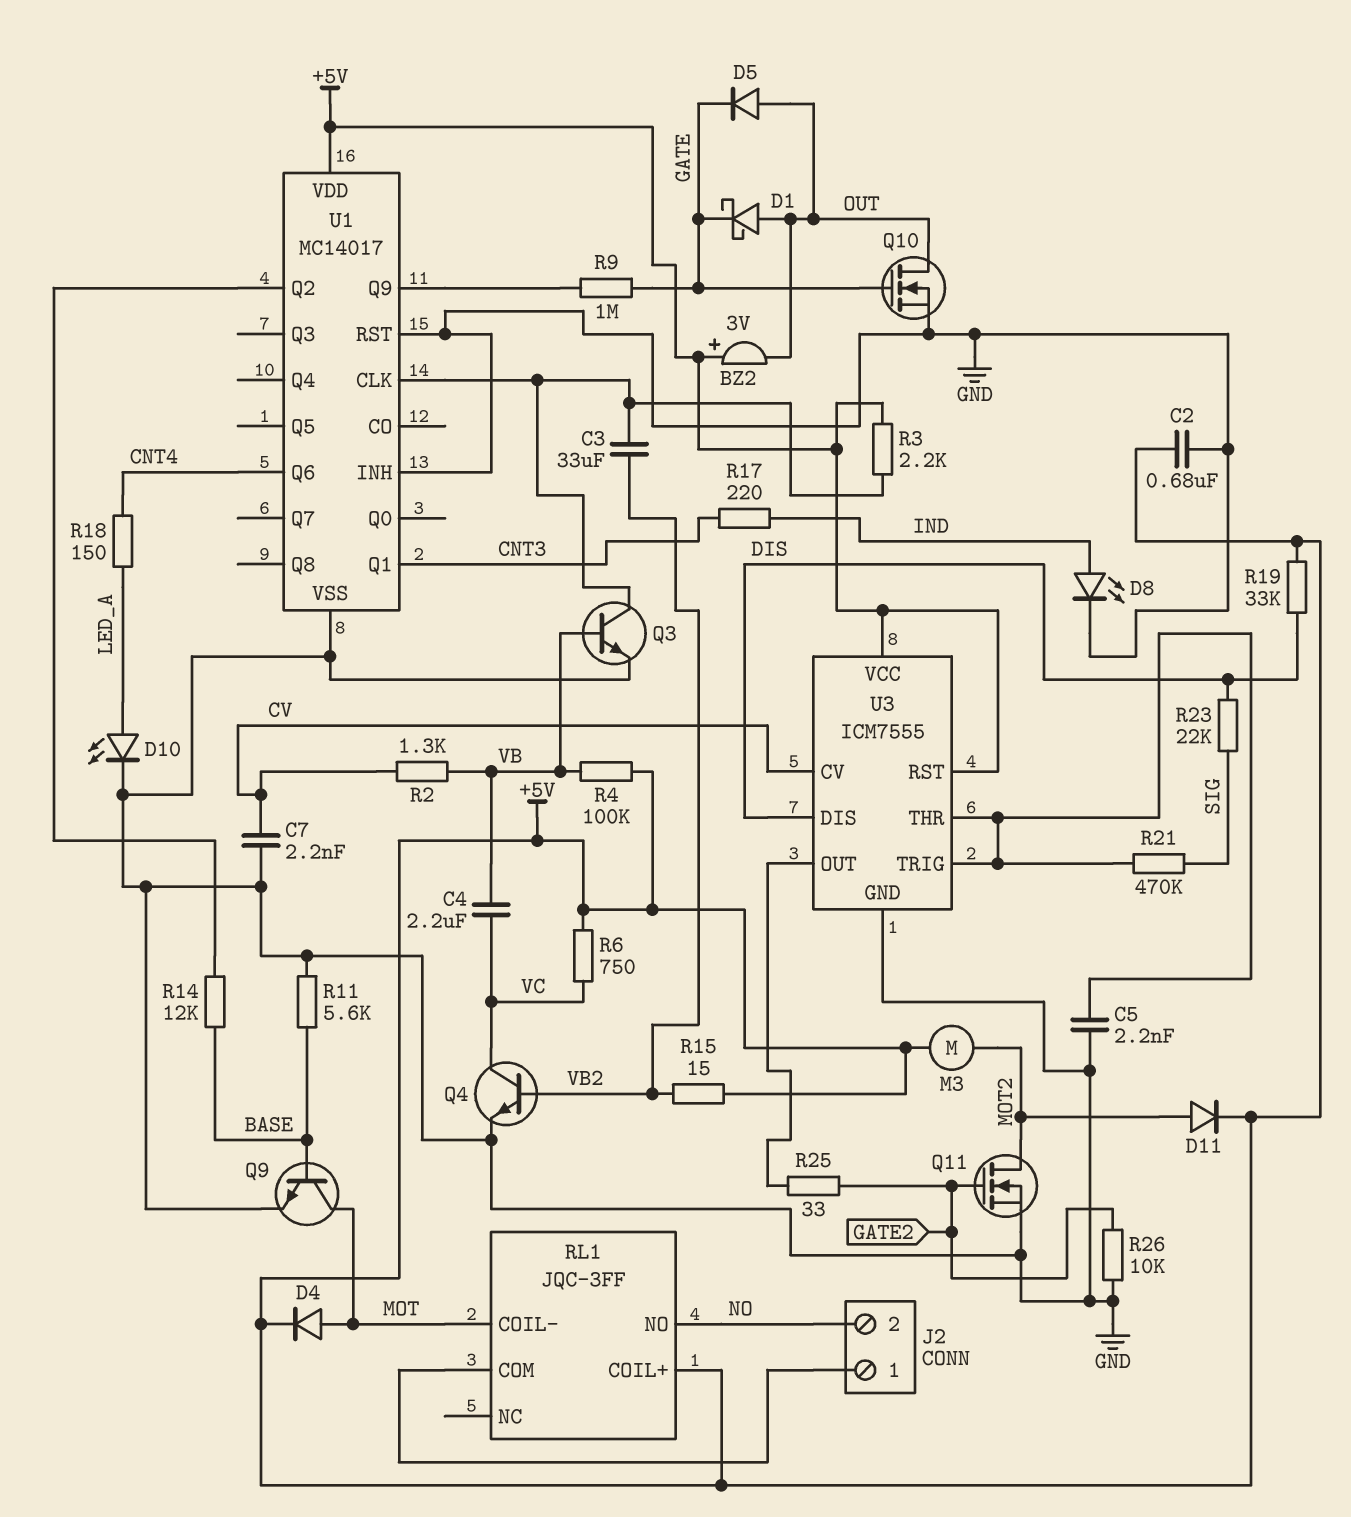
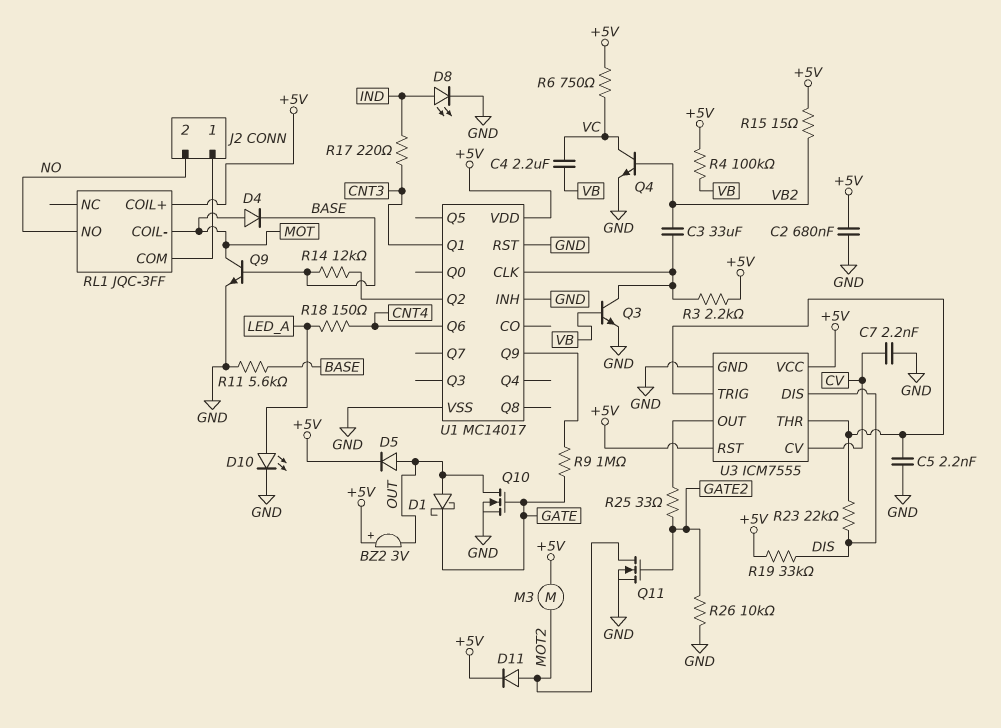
D4: diode (A MOT, K +5V) -> diode (A MOT, K BASE)
D5: diode (A OUT, K GATE) -> diode (A OUT, K +5V)
R2: 1.3k (CV, VB) -> none
R21: 470k (SIG, U3/THR) -> none
R23: 22k (DIS, SIG) -> 22k (DIS, U3/THR)

